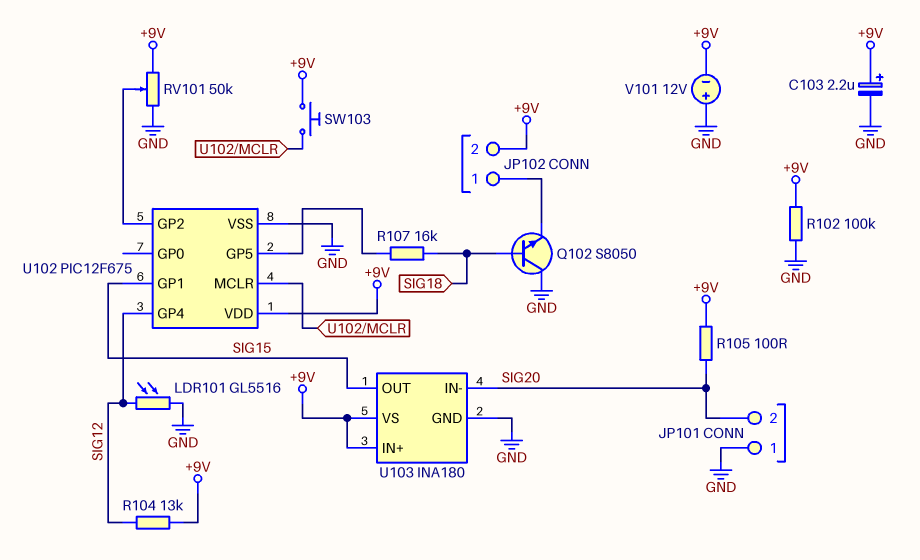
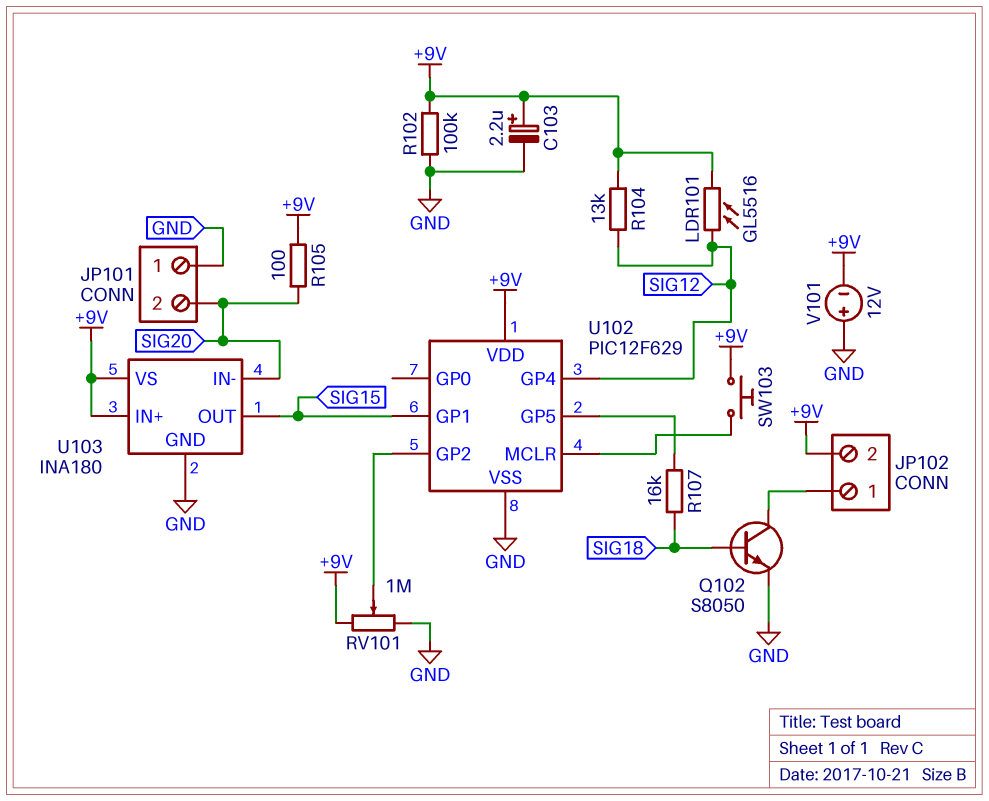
LDR101: GL5516 (GND, SIG12) -> GL5516 (+9V, SIG12)
Q102: NPN S8050 (B SIG18, C GND, E JP102/1) -> NPN S8050 (B SIG18, C JP102/1, E GND)
RV101: 50k (+9V, GND, wiper U102/GP2) -> 1M (+9V, GND, wiper U102/GP2)
U102: PIC12F675 -> PIC12F629

